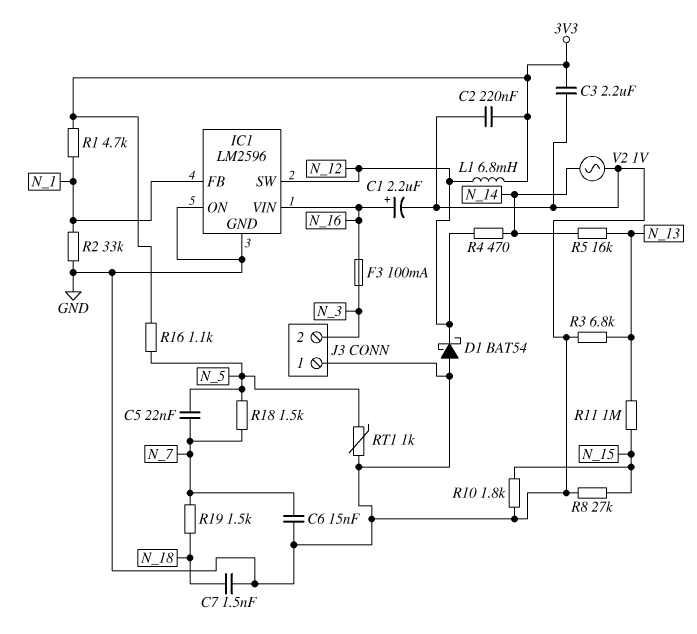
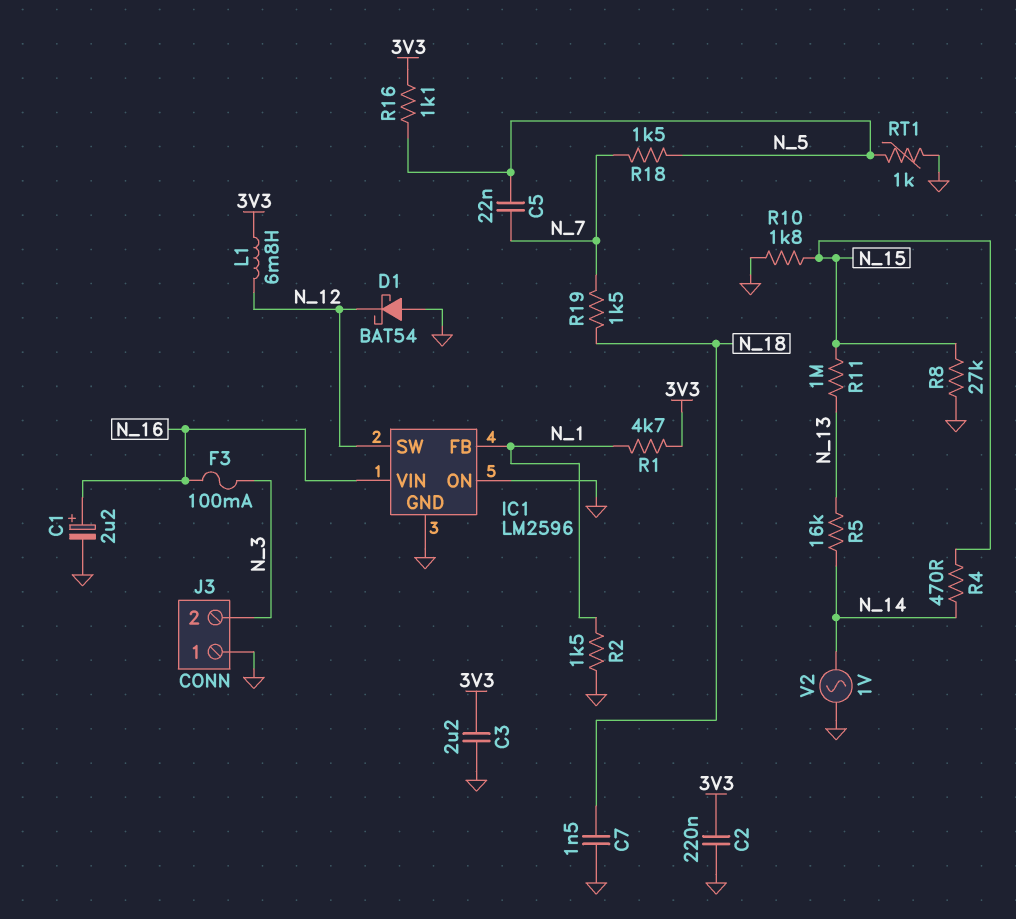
C6: 15nF (GND, N_7) -> none
R2: 33k (GND, N_1) -> 1.5k (GND, N_1)
R3: 6.8k (GND, N_13) -> none
R4: 470 (N_12, N_14) -> 470 (N_14, N_15)

